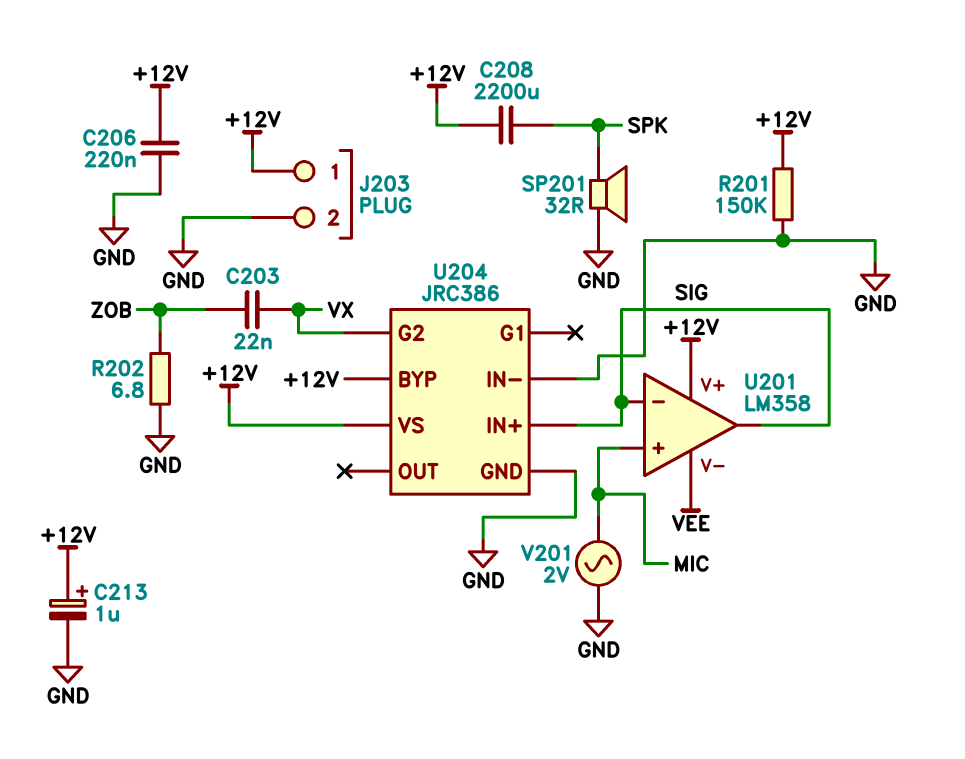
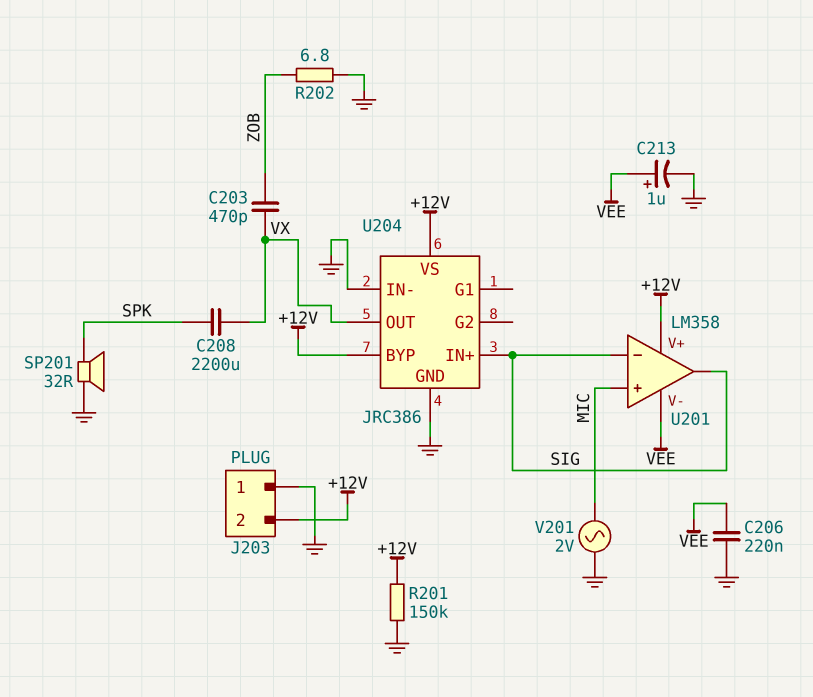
C203: 22nF (VX, ZOB) -> 470pF (VX, ZOB)
C206: 220nF (+12V, GND) -> 220nF (GND, VEE)
C208: 2200uF (+12V, SPK) -> 2200uF (SPK, VX)
C213: 1uF (plus +12V, minus GND) -> 1uF (plus VEE, minus GND)
J203 pin 1: +12V -> GND
J203 pin 2: GND -> +12V
U204 pin G2: VX -> none
U204 pin OUT: none -> VX

